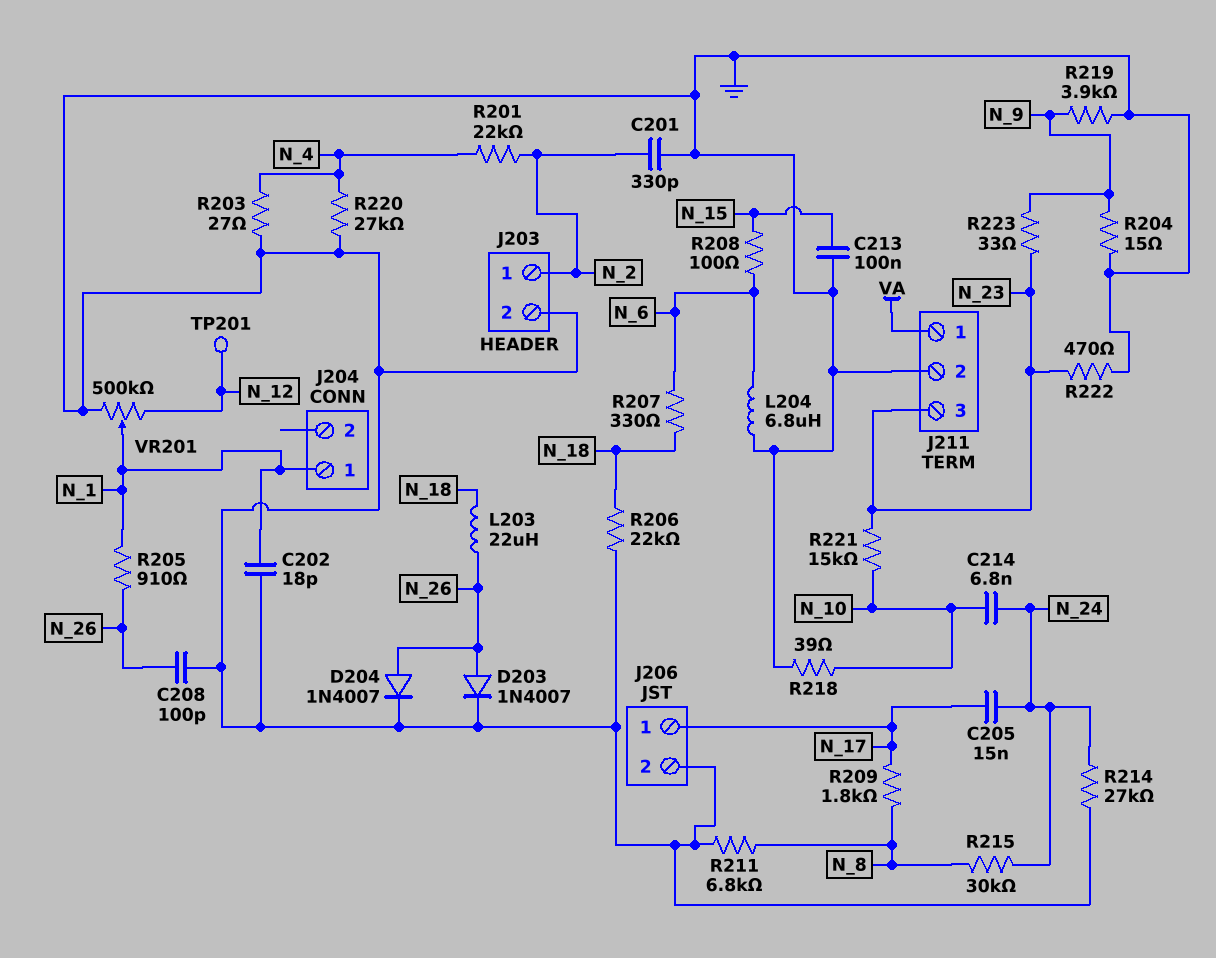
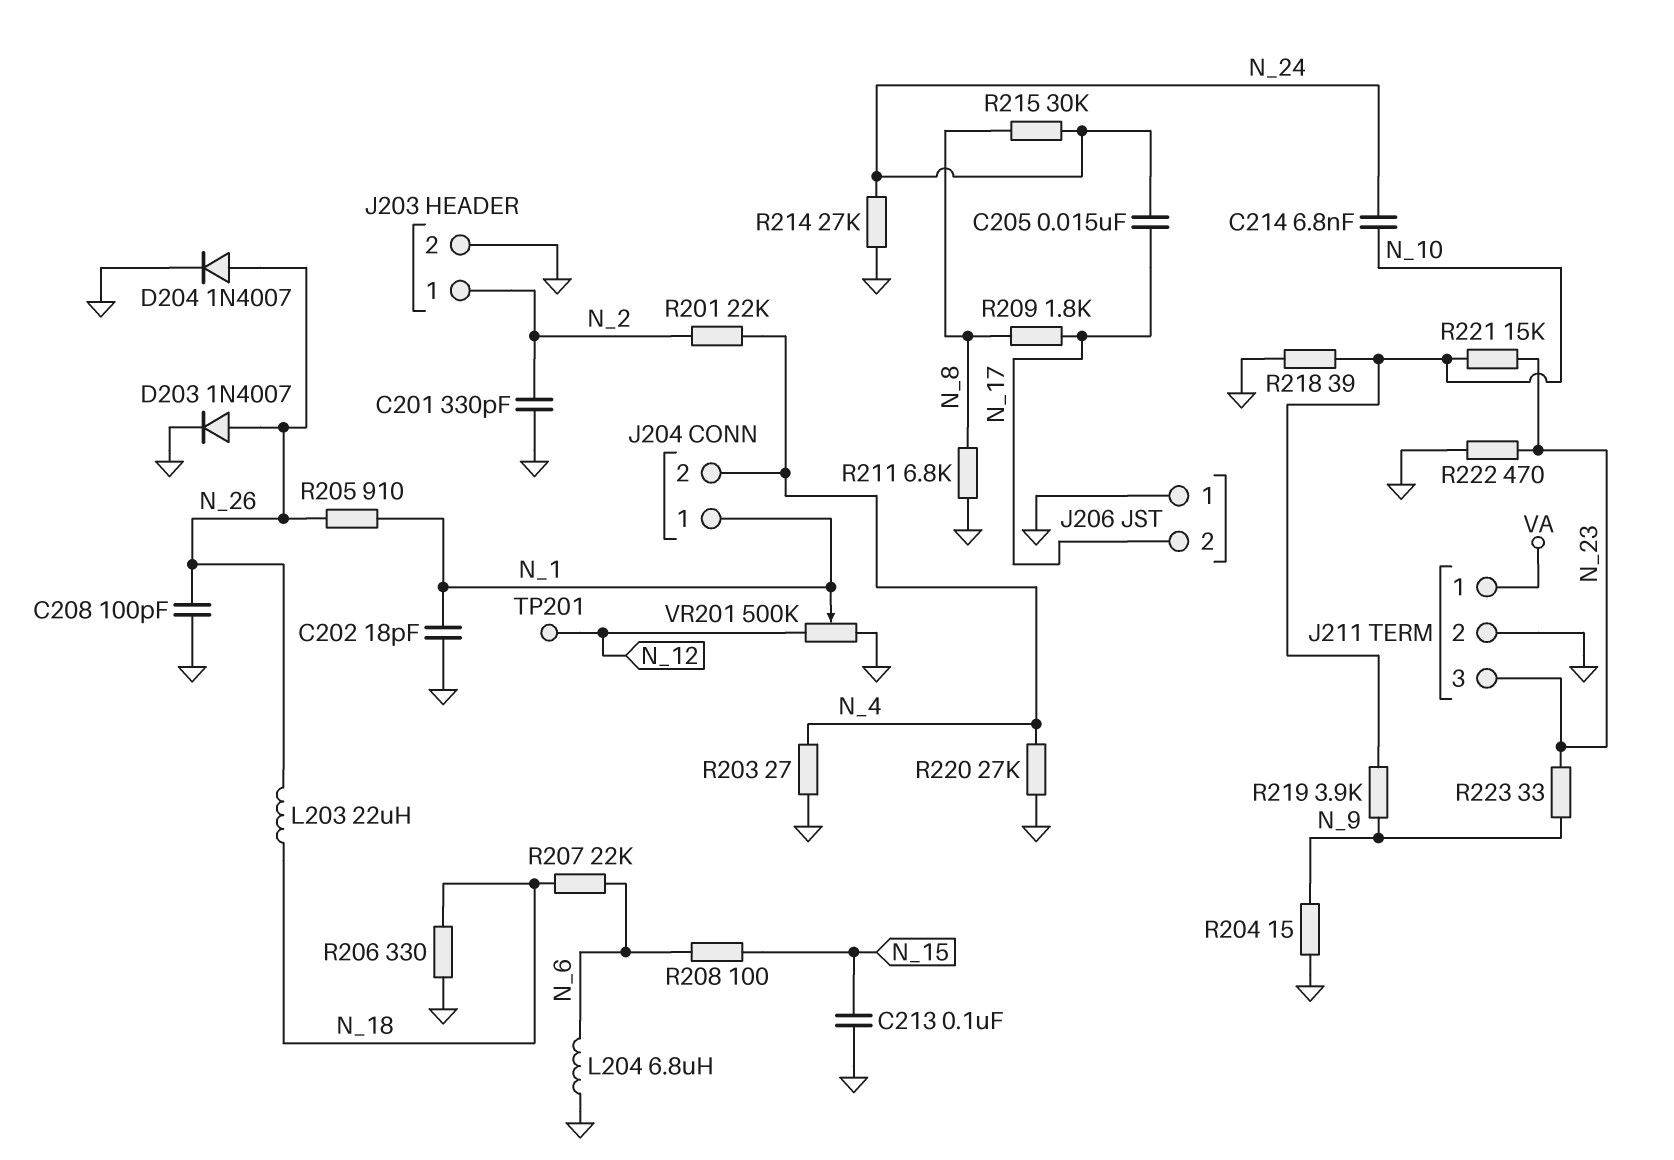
J204 pin 2: none -> N_4
J206 pin 1: N_17 -> GND
J206 pin 2: GND -> N_17
R206: 22k (GND, N_18) -> 330 (GND, N_18)
R207: 330 (N_6, N_18) -> 22k (N_6, N_18)
R219: 3.9k (GND, N_9) -> 3.9k (N_9, N_10)

